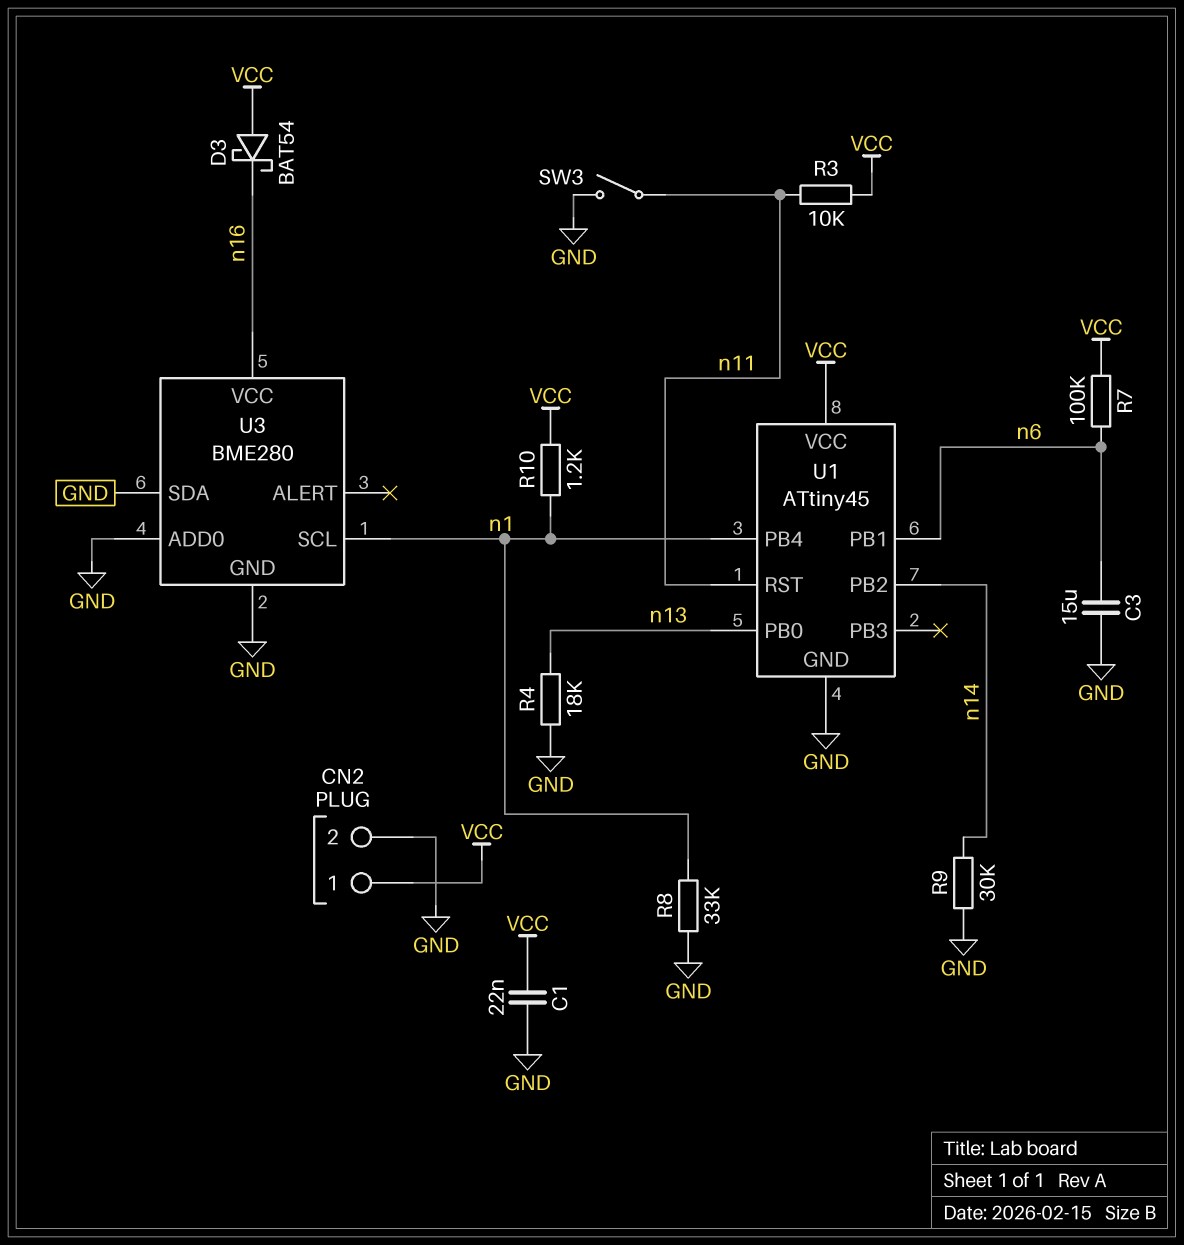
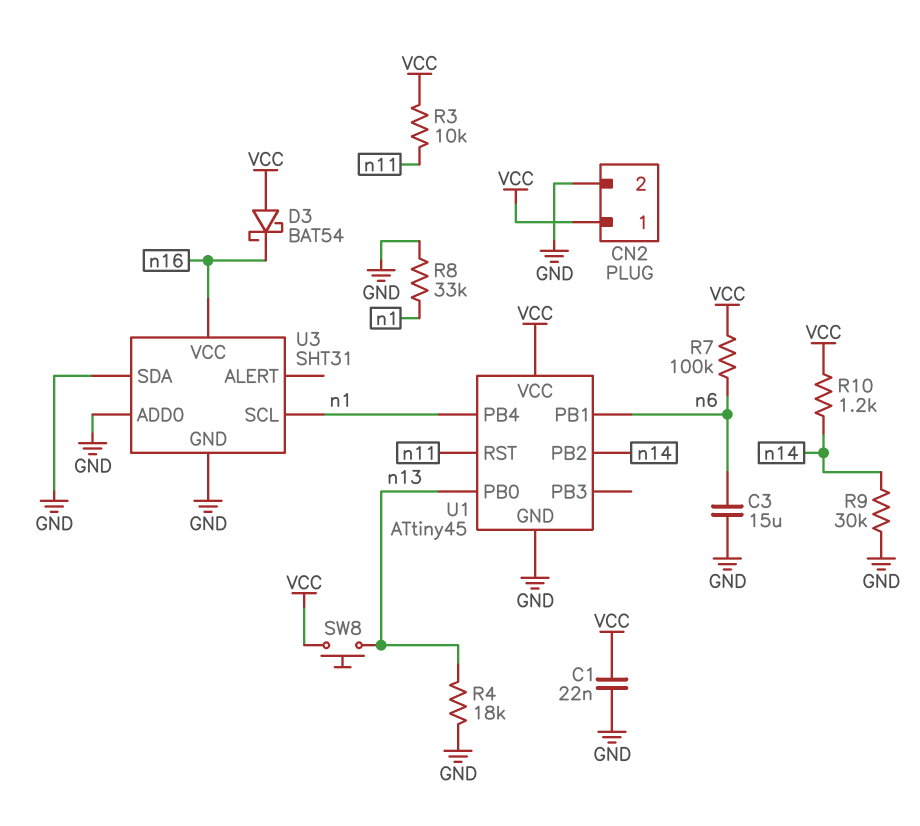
R10: 1.2k (VCC, n1) -> 1.2k (VCC, n14)
SW3: switch (GND, n11) -> none
SW8: none -> button (VCC, n13)
U3: BME280 -> SHT31

